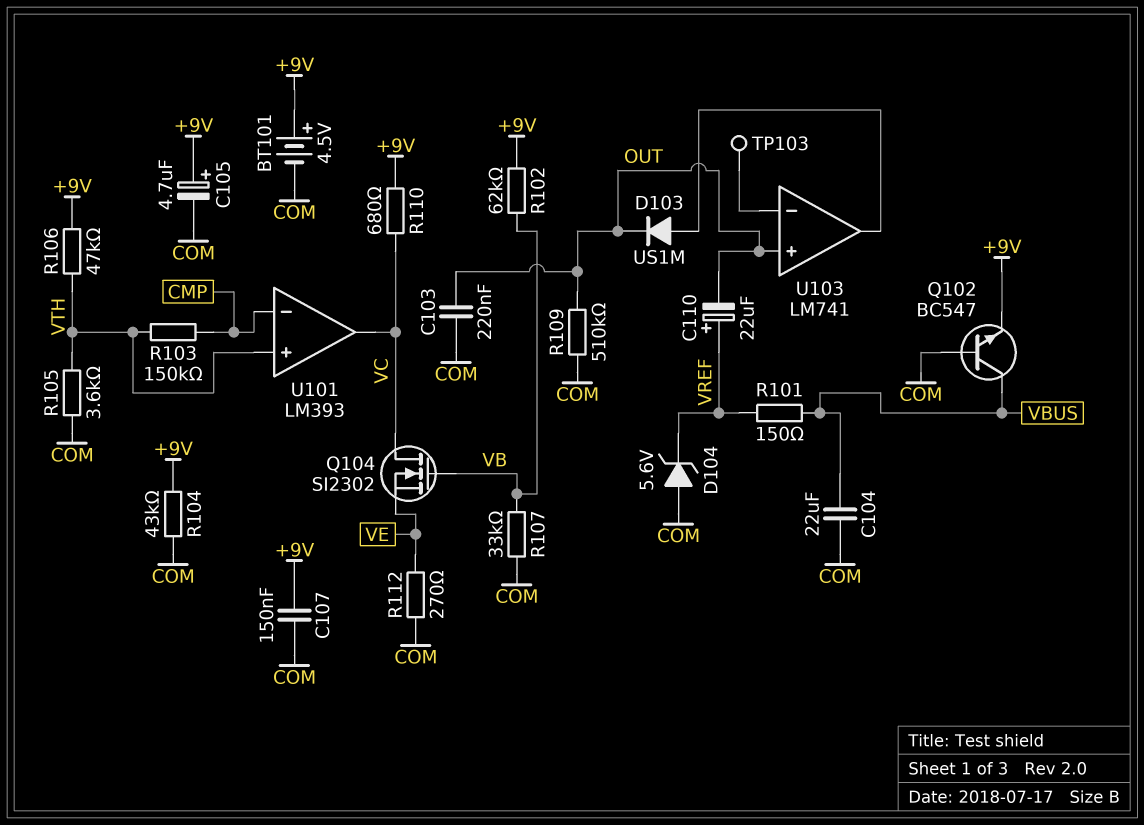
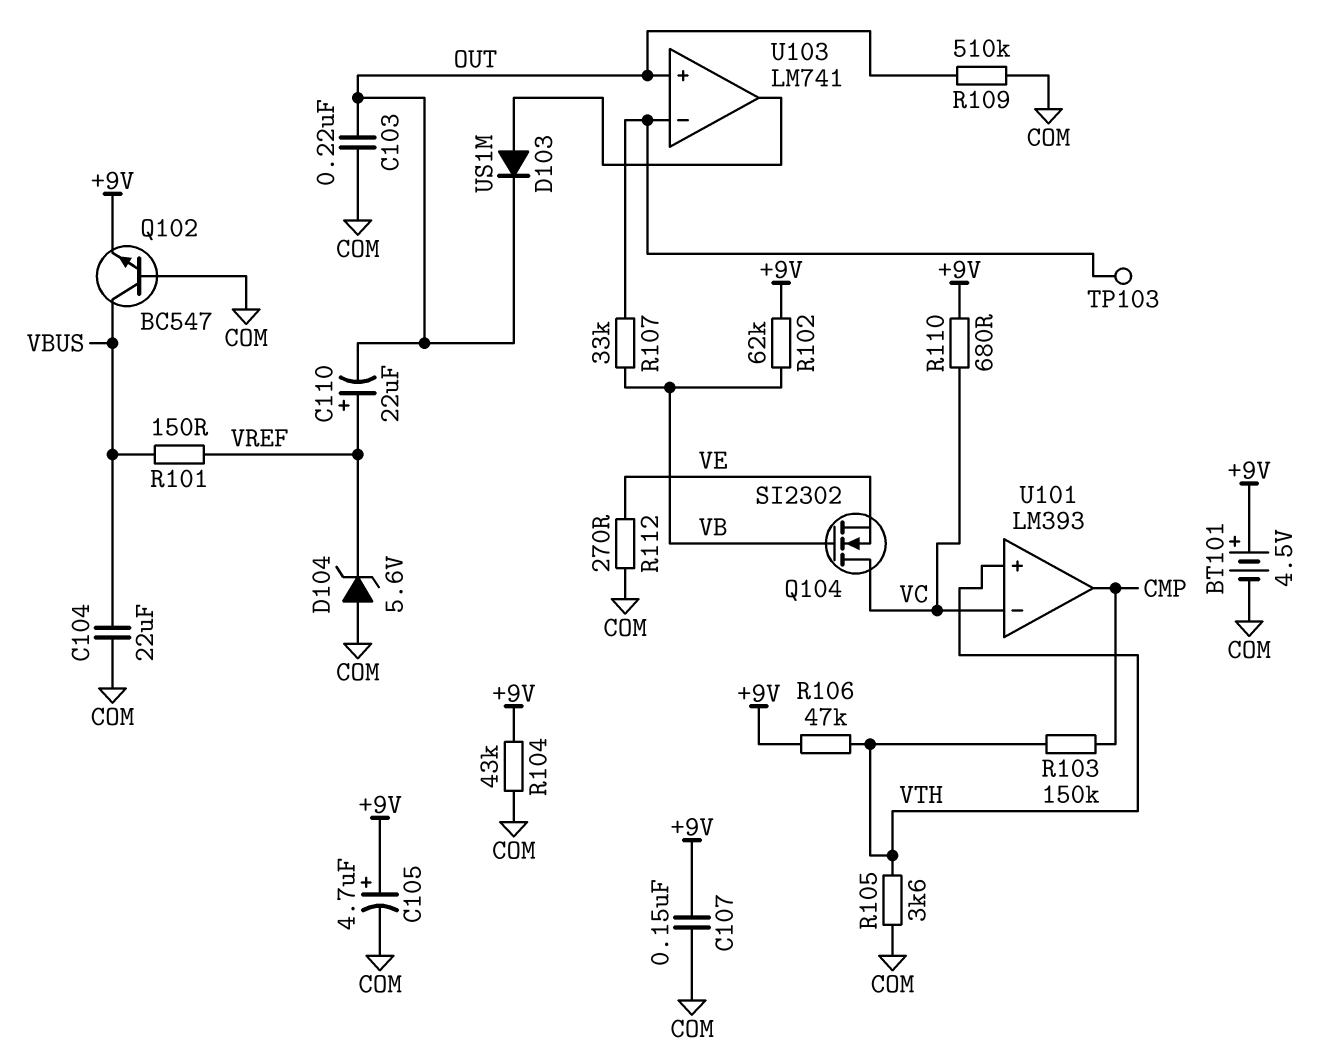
R107: 33k (COM, VB) -> 33k (U103/in-, VB)
U101 pin in-: CMP -> VC
U101 pin out: VC -> CMP

